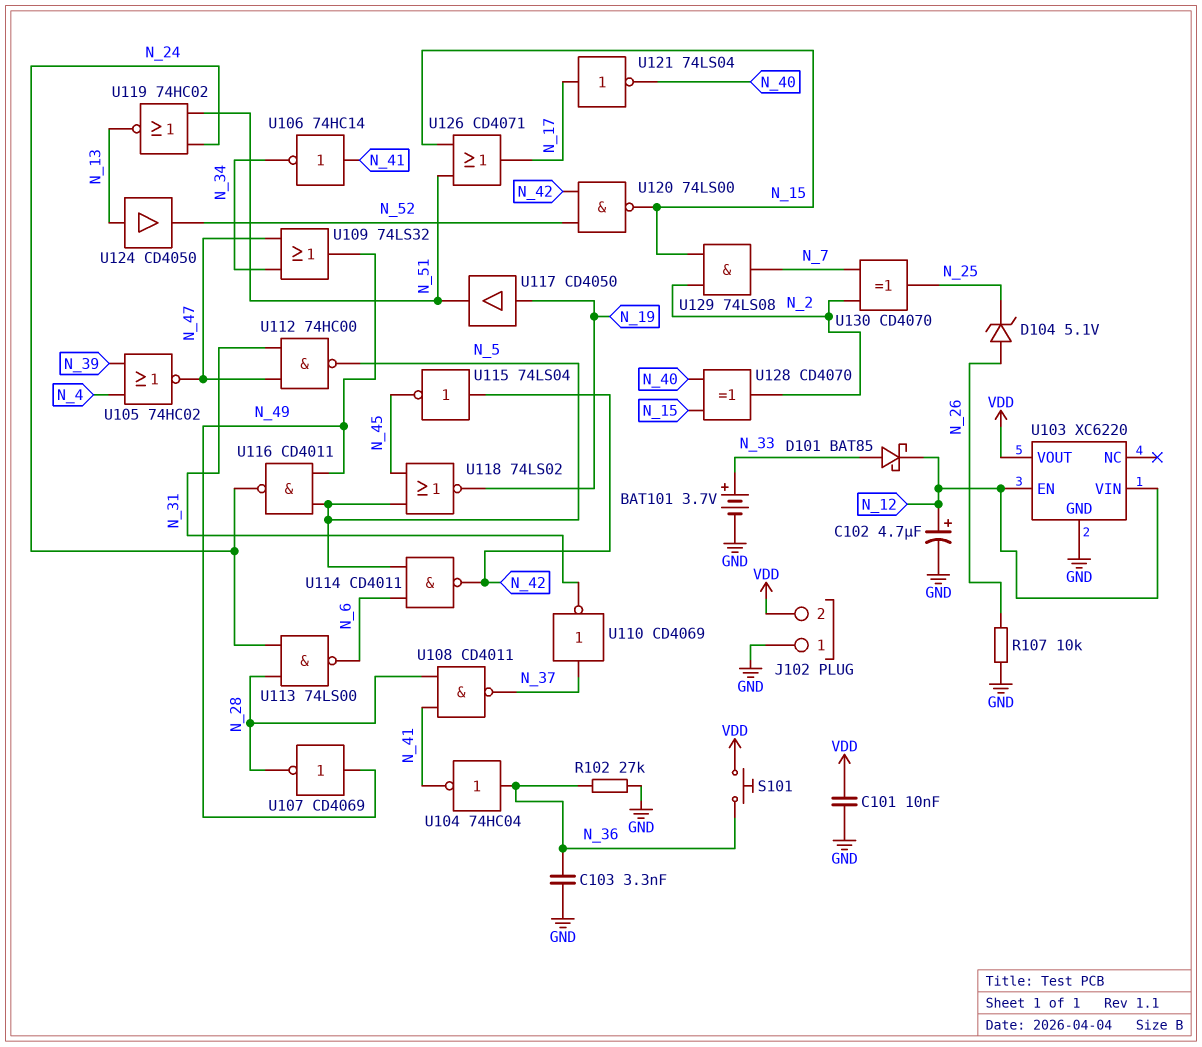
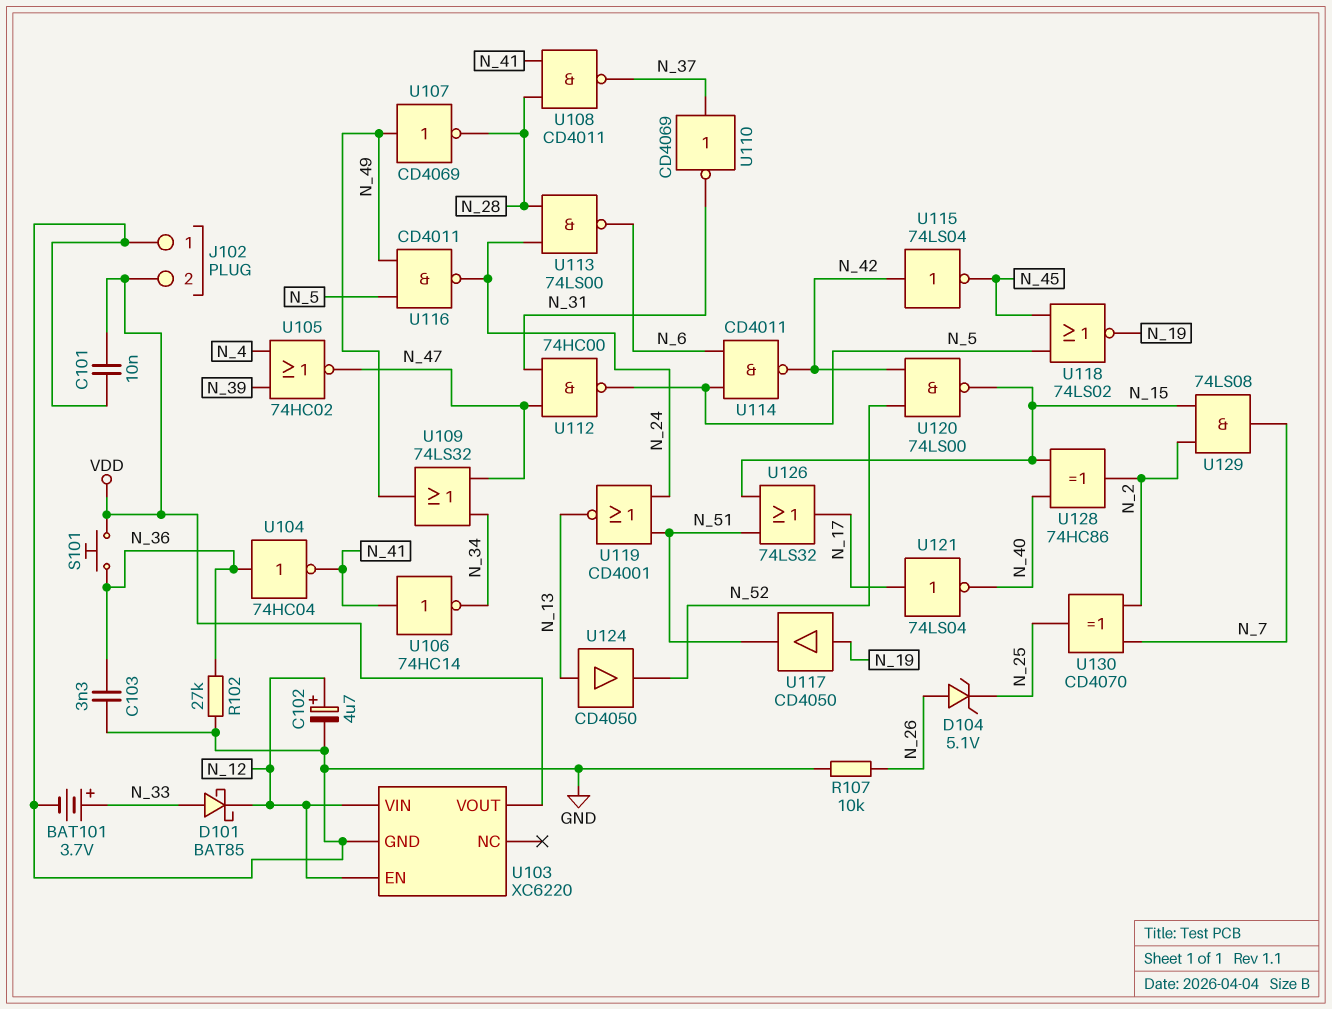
U119: NOR 74HC02 (in N_24, in N_51, out N_13) -> NOR CD4001 (in N_24, in N_51, out N_13)
U126: OR CD4071 (in N_15, in N_51, out N_17) -> OR 74LS32 (in N_15, in N_51, out N_17)
U128: XOR CD4070 (in N_15, in N_40, out N_2) -> XOR 74HC86 (in N_15, in N_40, out N_2)

